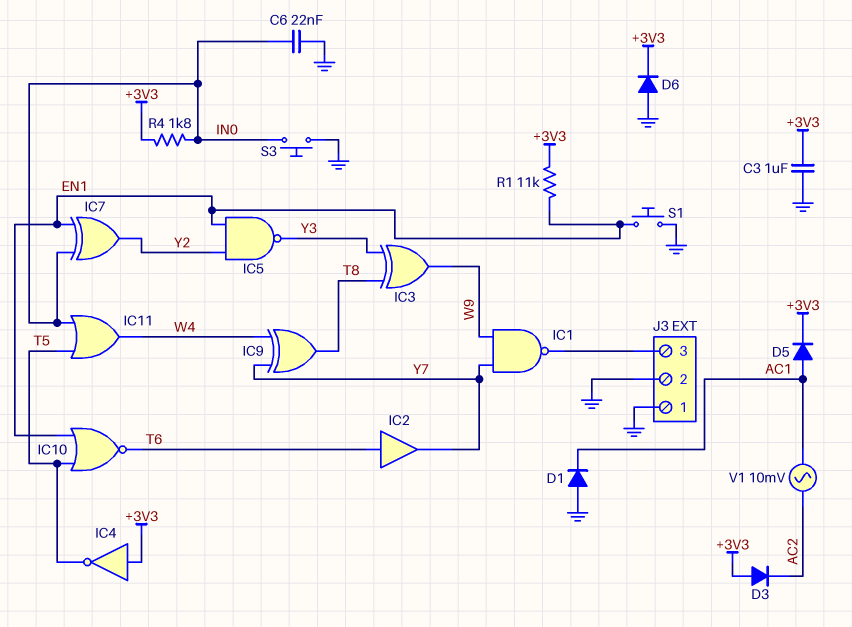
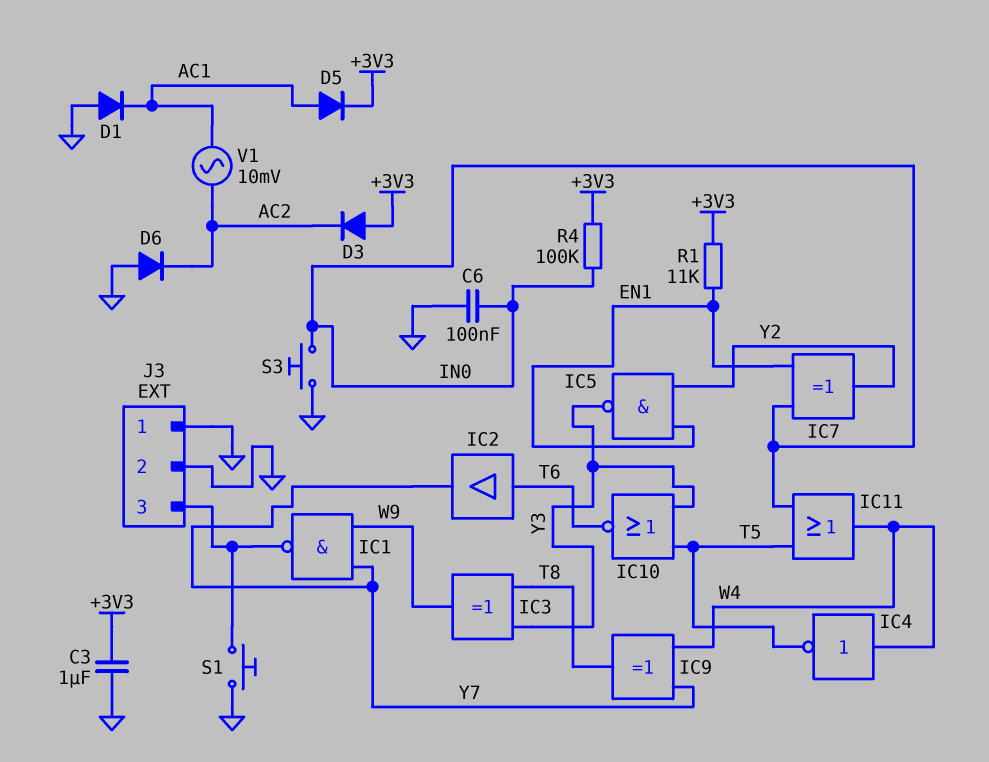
C6: 22nF (GND, IN0) -> 100nF (GND, IN0)
D6: diode (A GND, K +3V3) -> diode (A GND, K AC2)
IC4: NOT (in +3V3, out T5) -> NOT (in W4, out T5)
IC10: NOR (in EN1, in T5, out T6) -> NOR (in T5, in Y3, out T6)
R4: 1.8k (+3V3, IN0) -> 100k (+3V3, IN0)
S1: button (EN1, GND) -> button (GND, J3/3)

